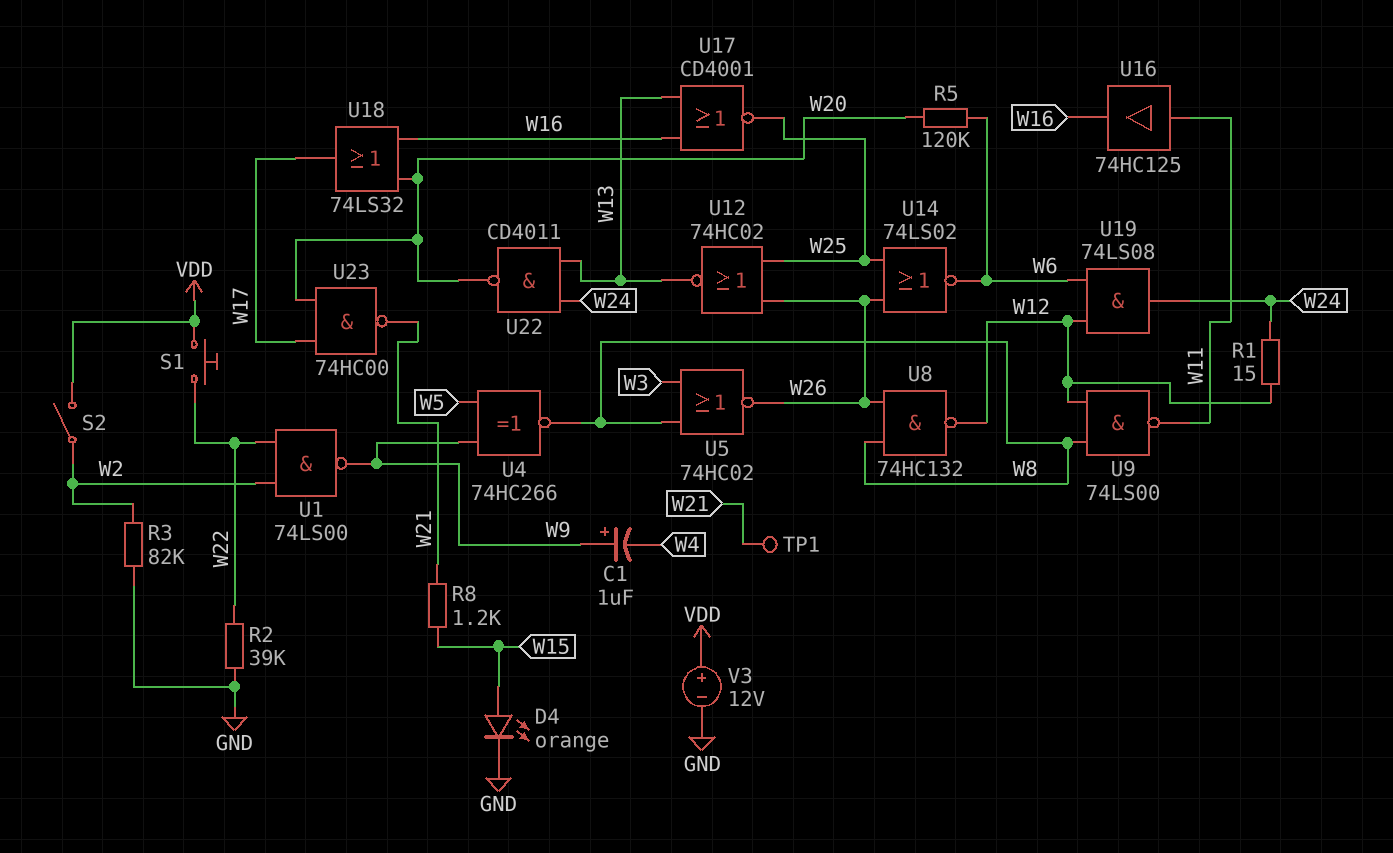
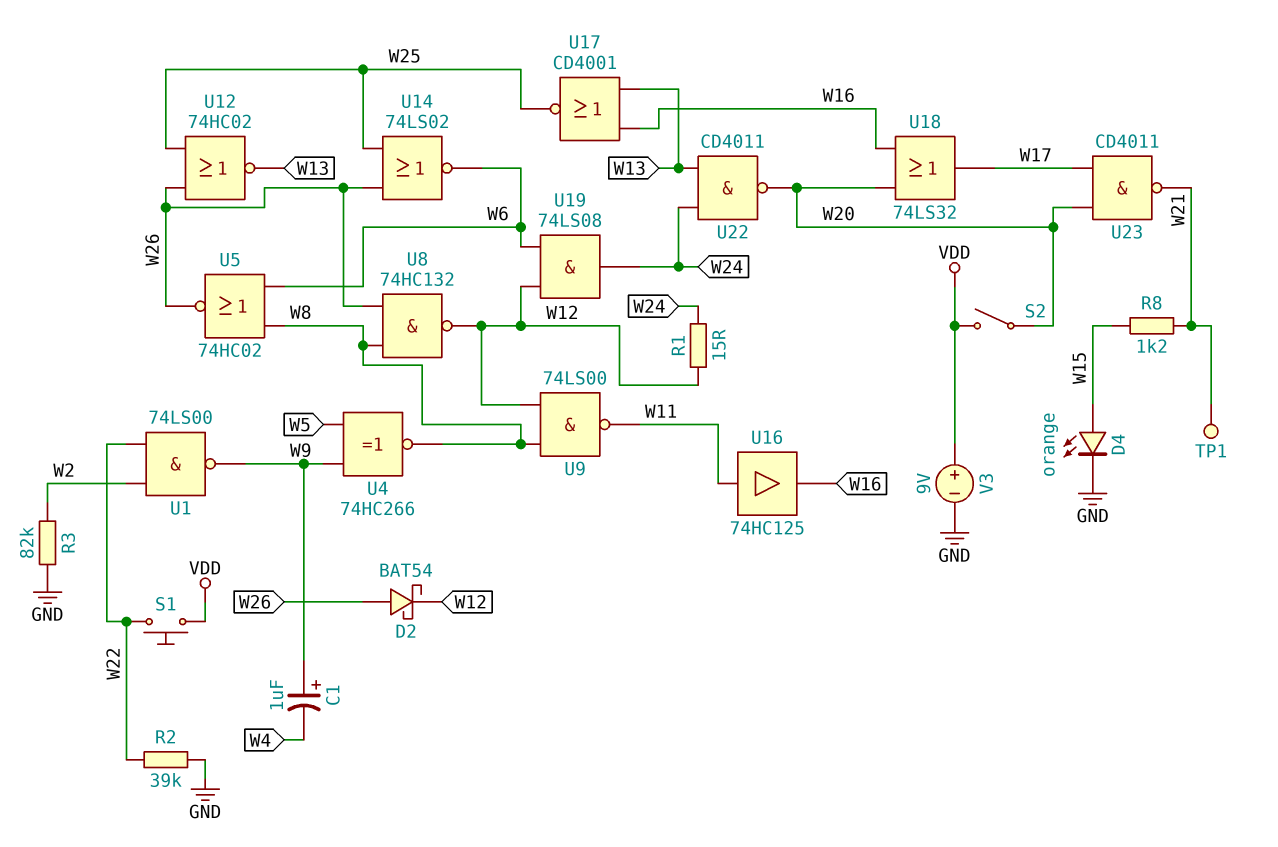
D2: none -> schottky BAT54 (A W26, K W12)
R5: 120k (W6, W20) -> none
S2: switch (VDD, W2) -> switch (VDD, W20)
U5: NOR 74HC02 (in W3, in W8, out W26) -> NOR 74HC02 (in W6, in W8, out W26)
U23: NAND 74HC00 (in W17, in W20, out W21) -> NAND CD4011 (in W17, in W20, out W21)
V3: 12V (plus VDD, minus GND) -> 9V (plus VDD, minus GND)

